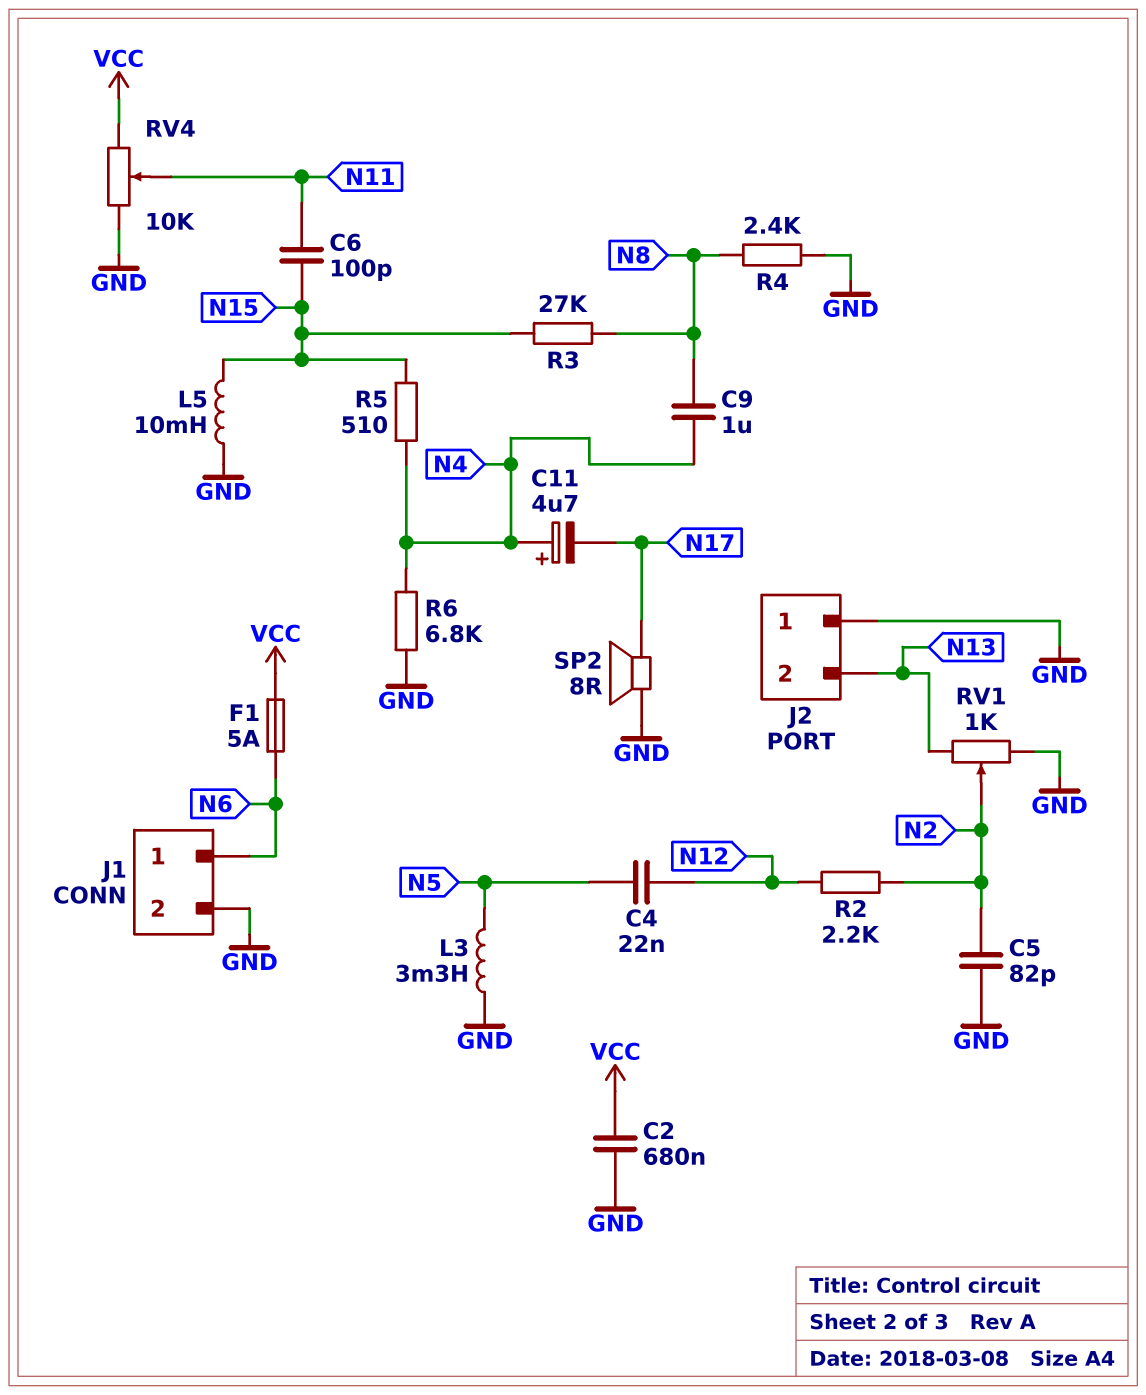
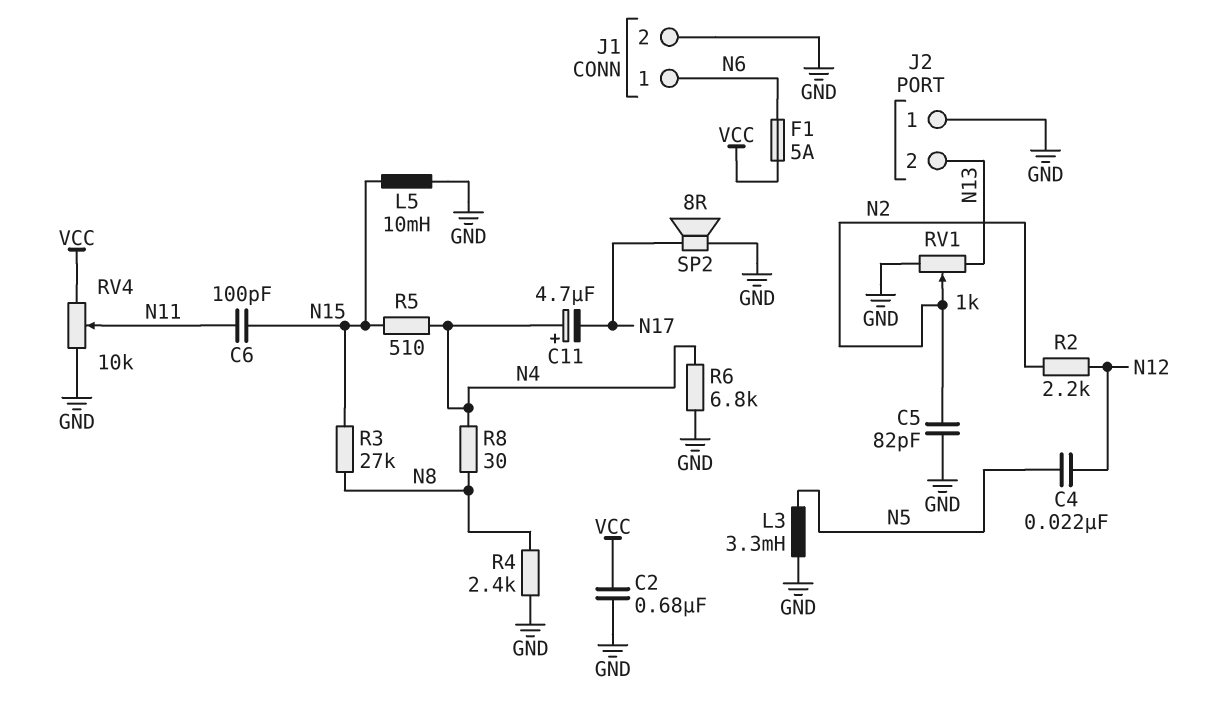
C9: 1uF (N4, N8) -> none
R8: none -> 30 (N4, N8)

